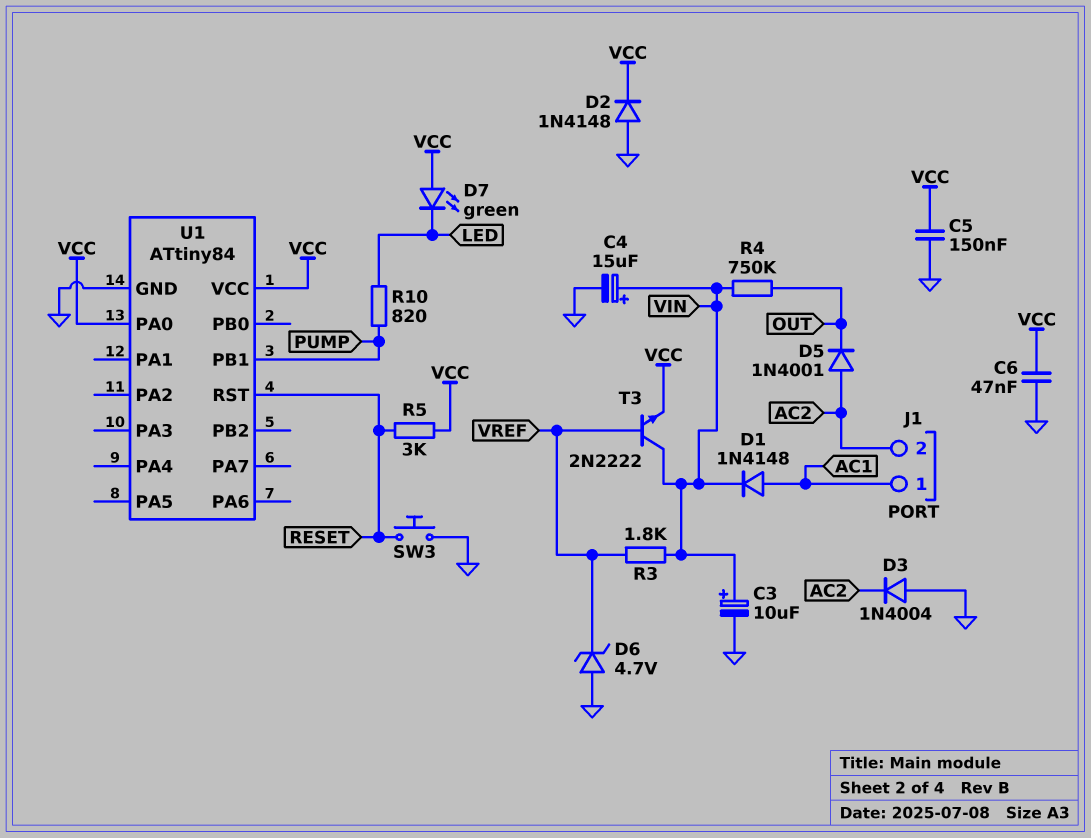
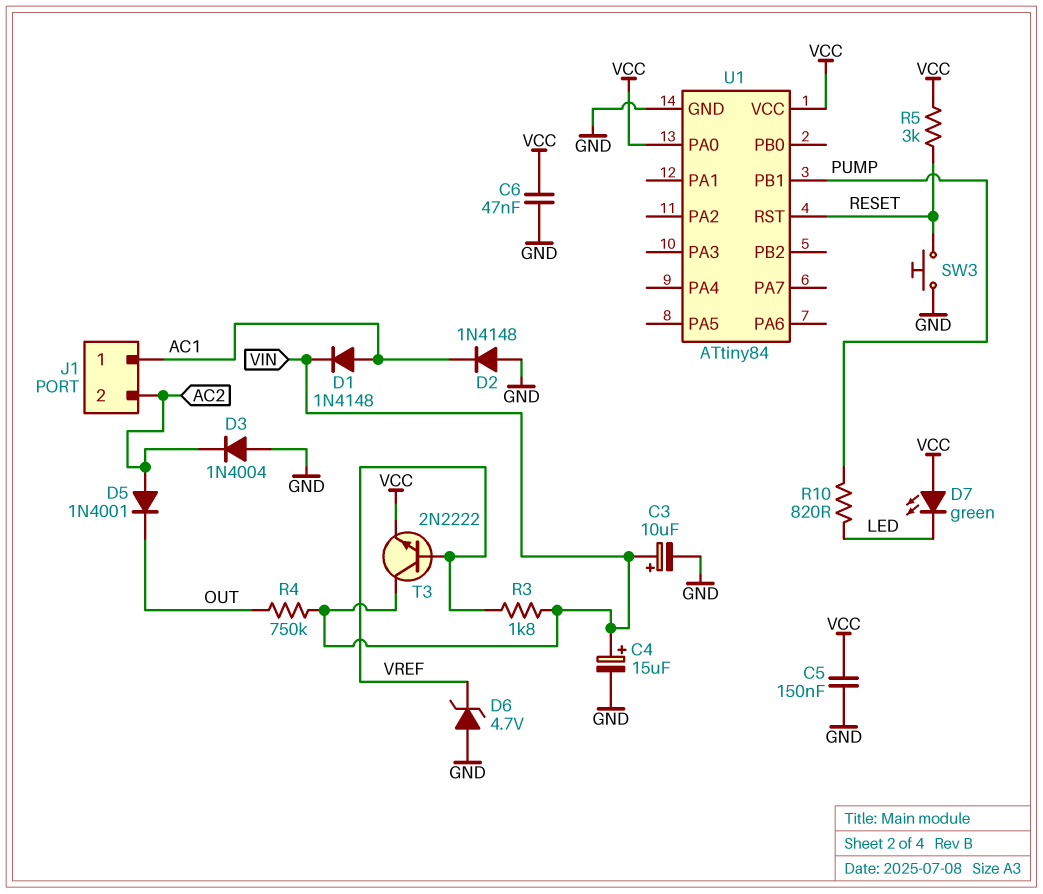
D2: diode 1N4148 (A GND, K VCC) -> diode 1N4148 (A GND, K AC1)

